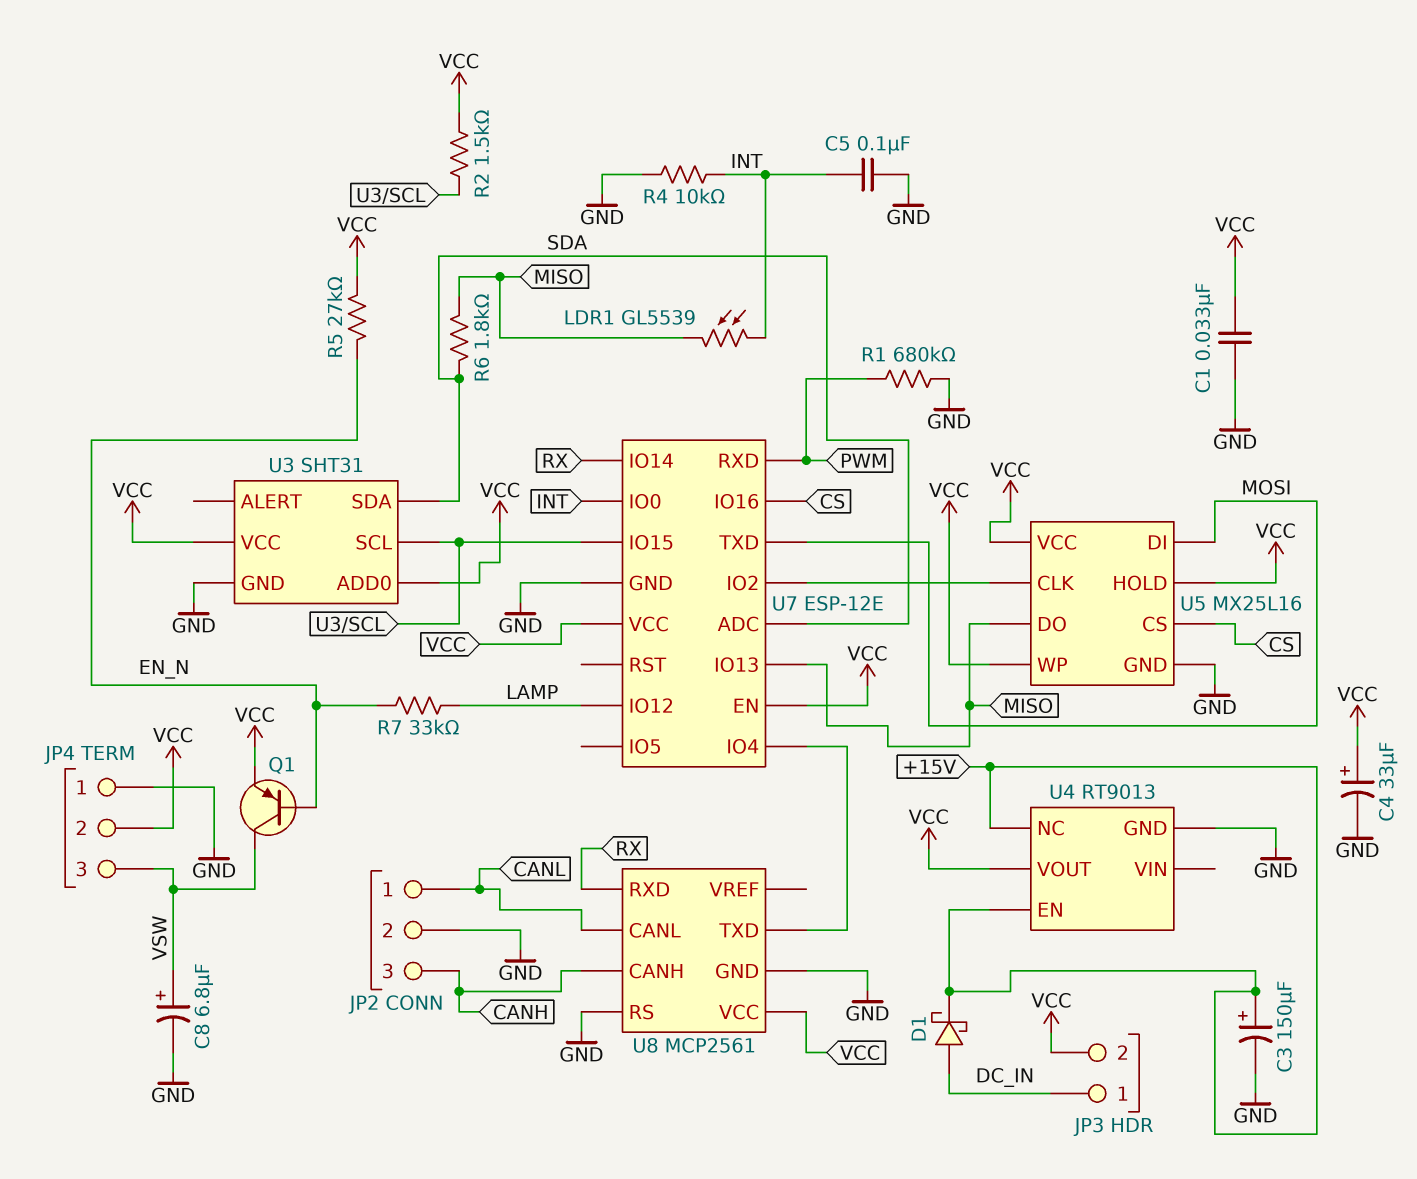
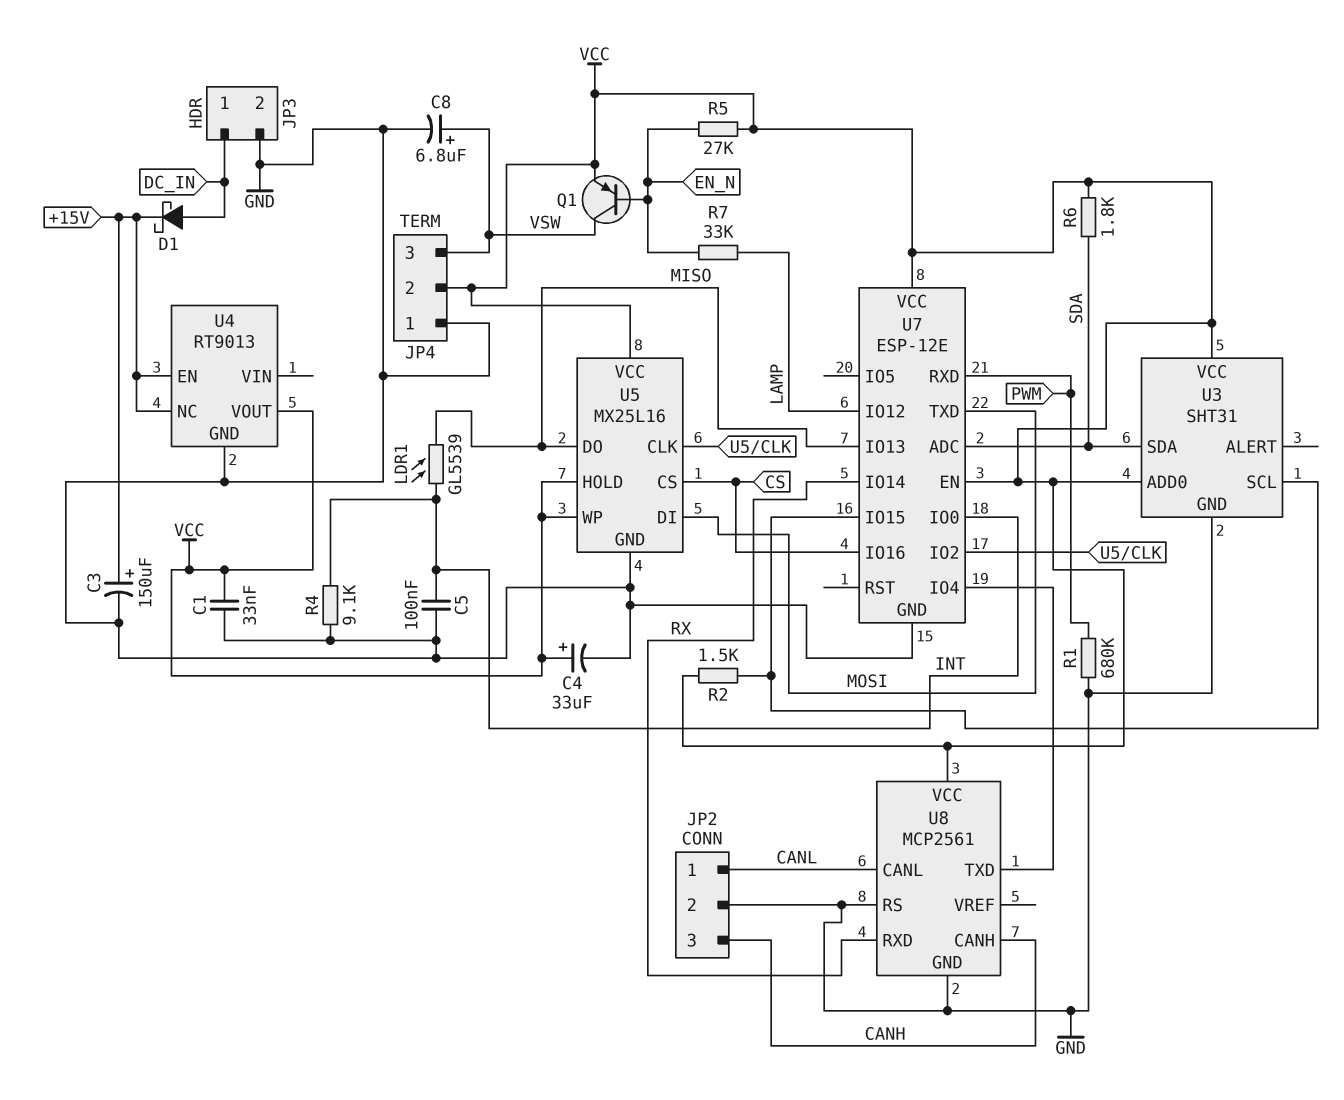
JP3 pin 2: VCC -> GND
R4: 10k (GND, INT) -> 9.1k (GND, INT)
R6: 1.8k (MISO, SDA) -> 1.8k (SDA, VCC)

